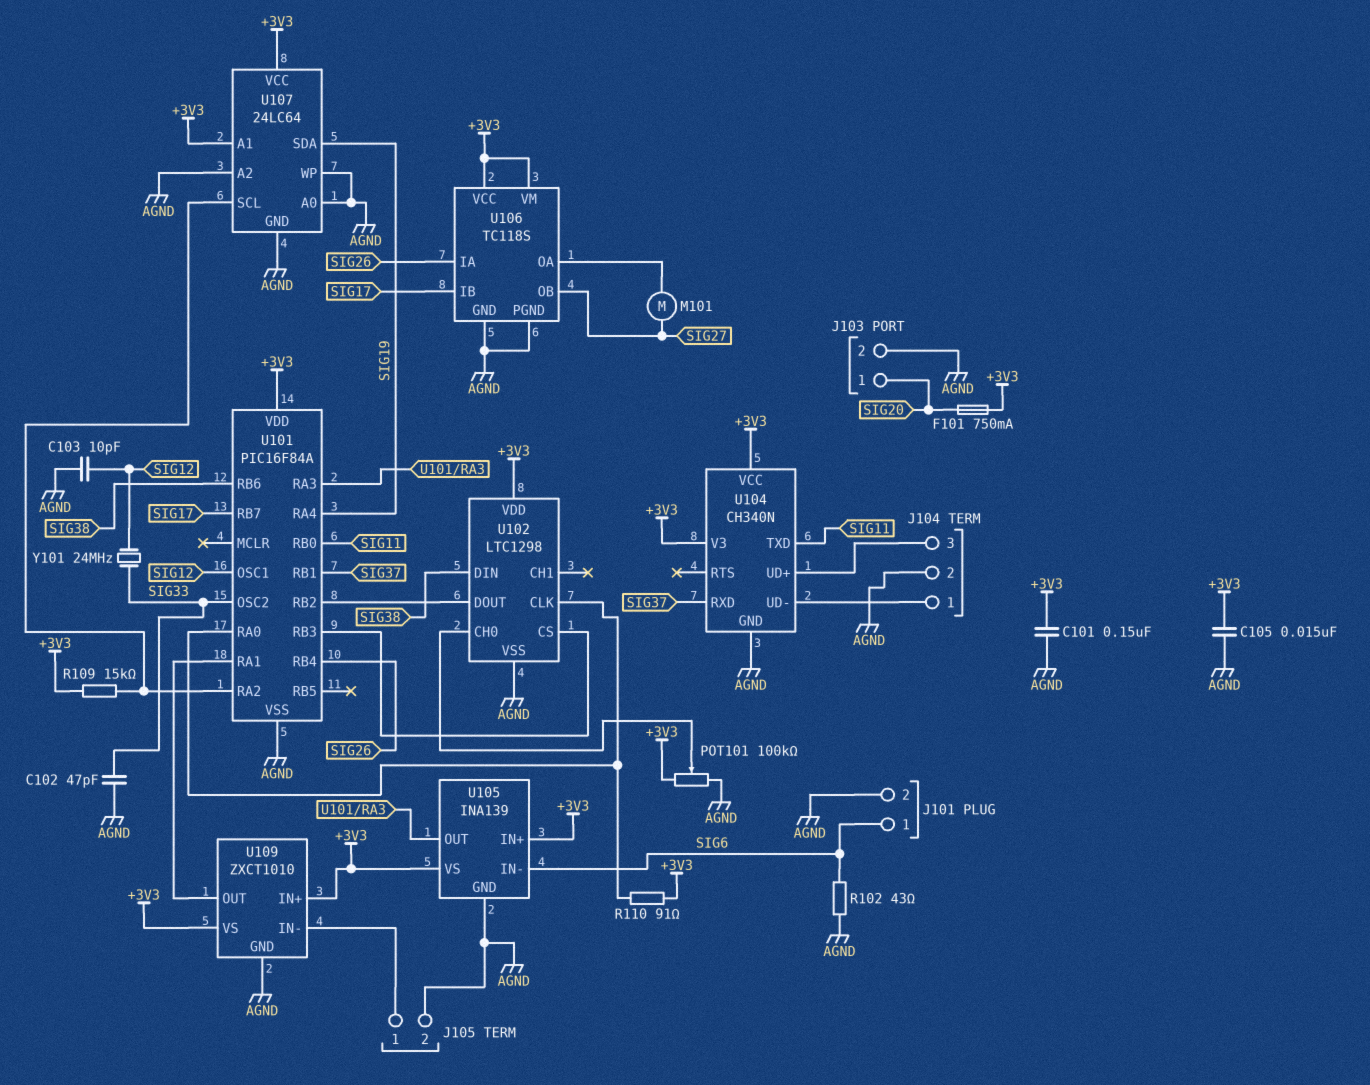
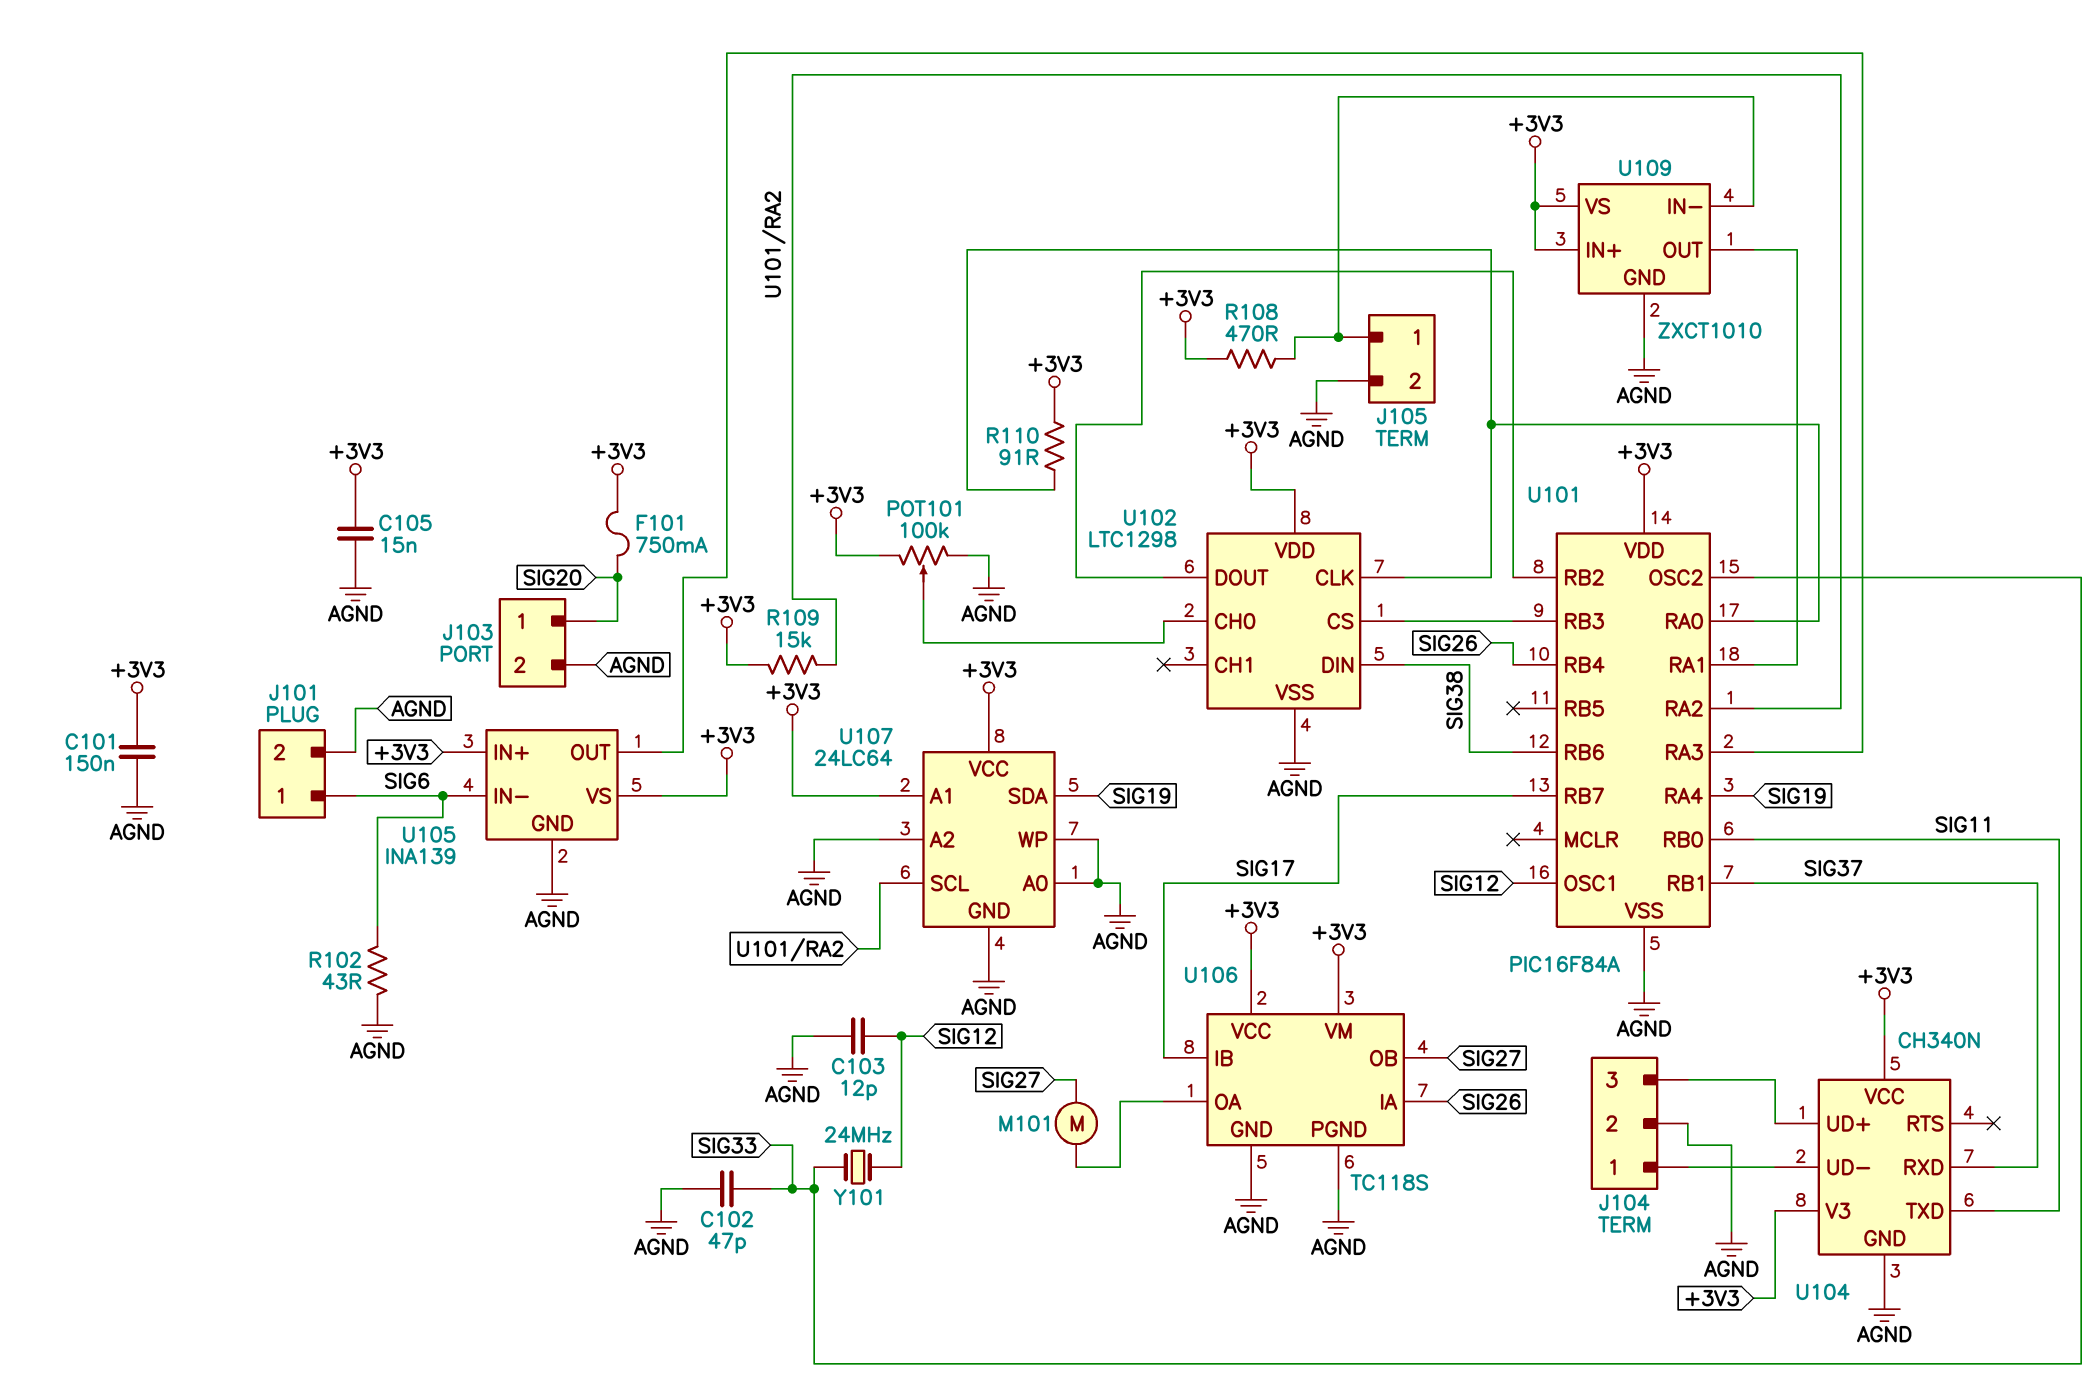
C103: 10pF (AGND, SIG12) -> 12pF (AGND, SIG12)
R108: none -> 470 (+3V3, J105/1)

